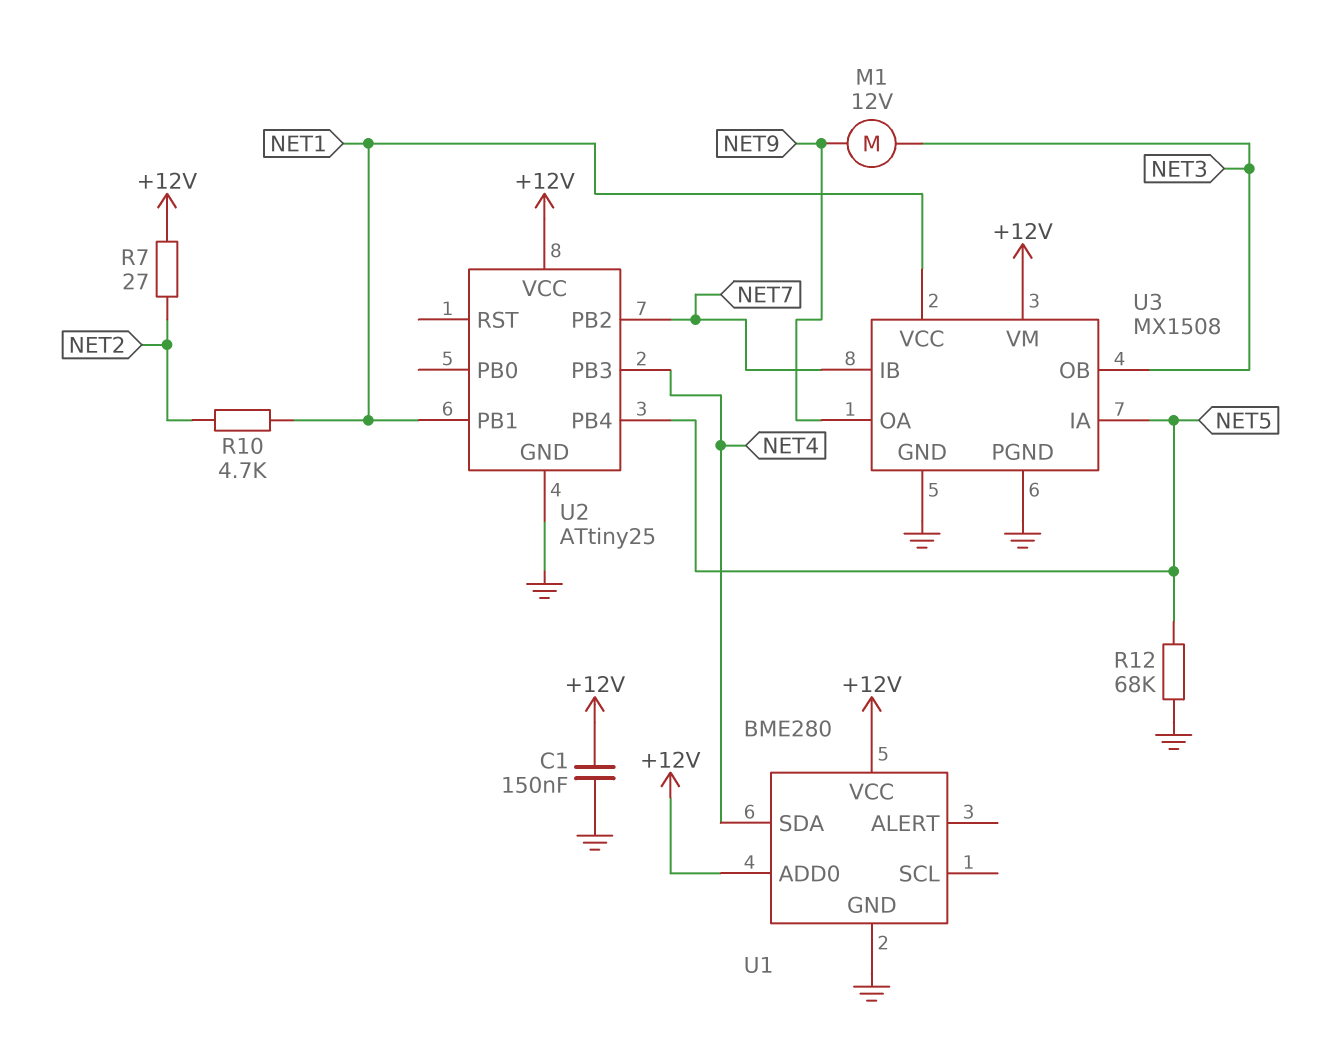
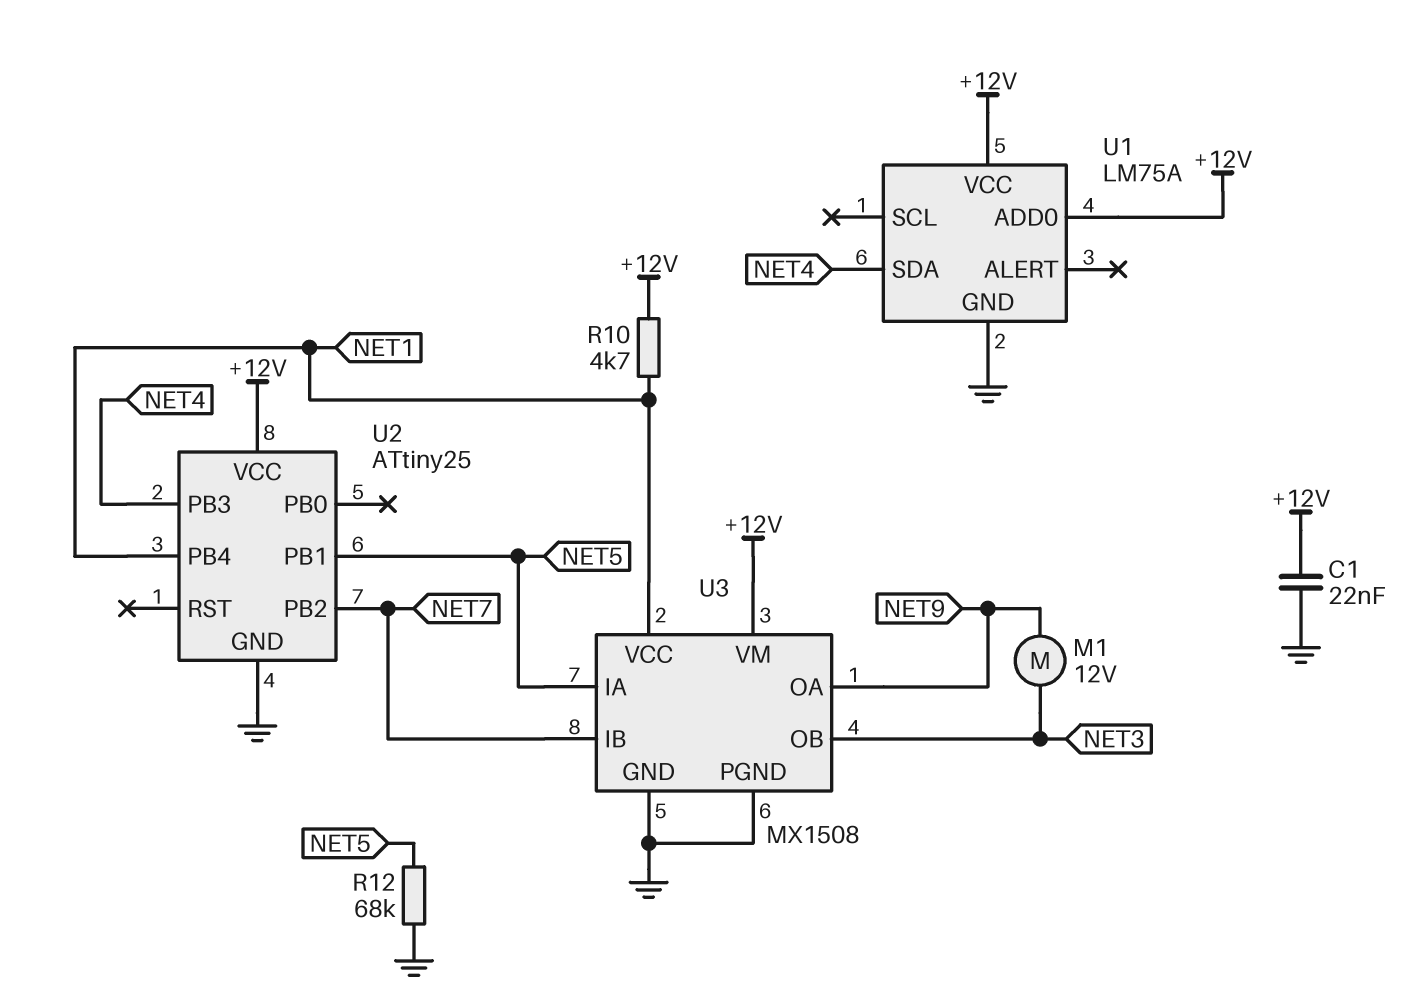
C1: 150nF (+12V, GND) -> 22nF (+12V, GND)
R7: 27 (+12V, NET2) -> none
R10: 4.7k (NET1, NET2) -> 4.7k (+12V, NET1)
U1: BME280 -> LM75A
U2 pin PB1: NET1 -> NET5
U2 pin PB4: NET5 -> NET1

